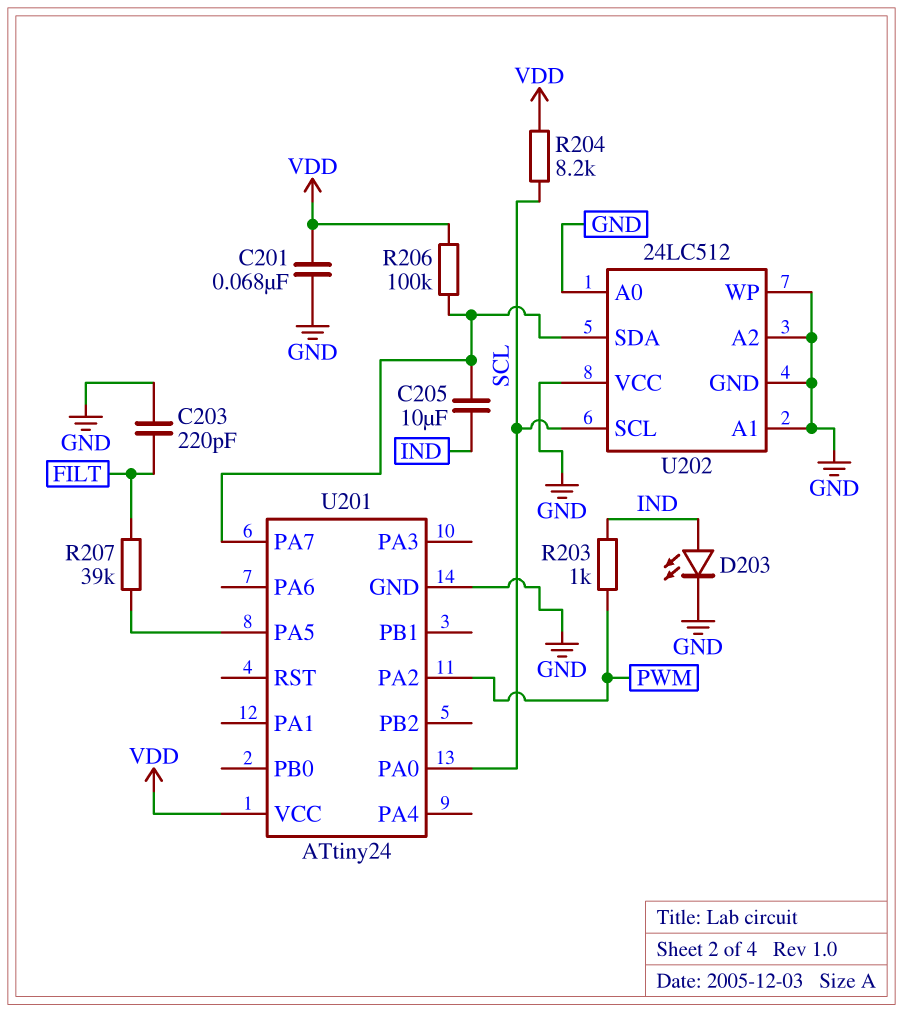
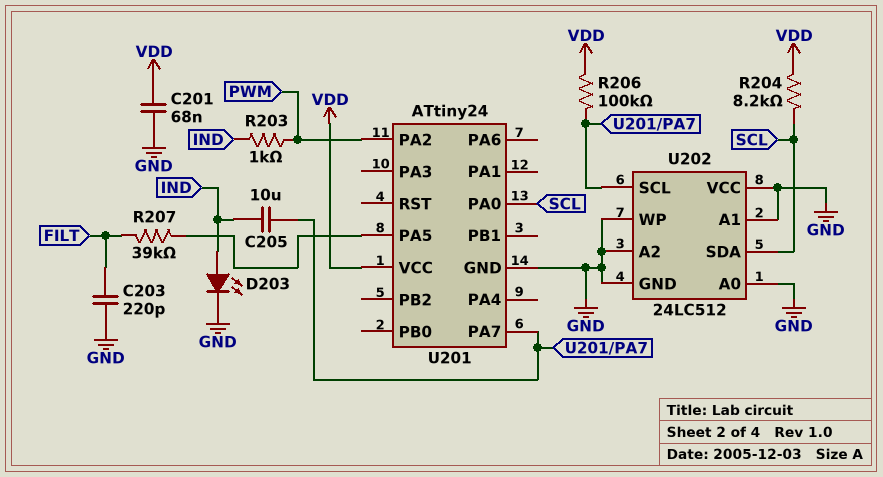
U202 pin SCL: SCL -> U201/PA7
U202 pin SDA: U201/PA7 -> SCL

